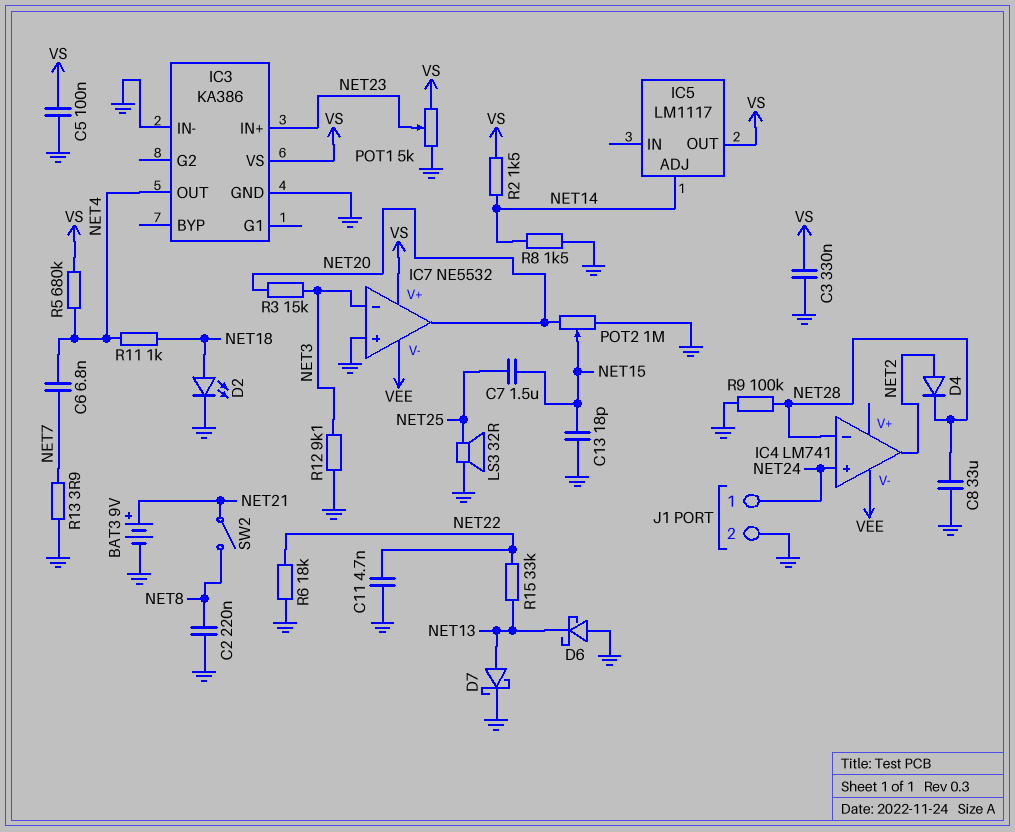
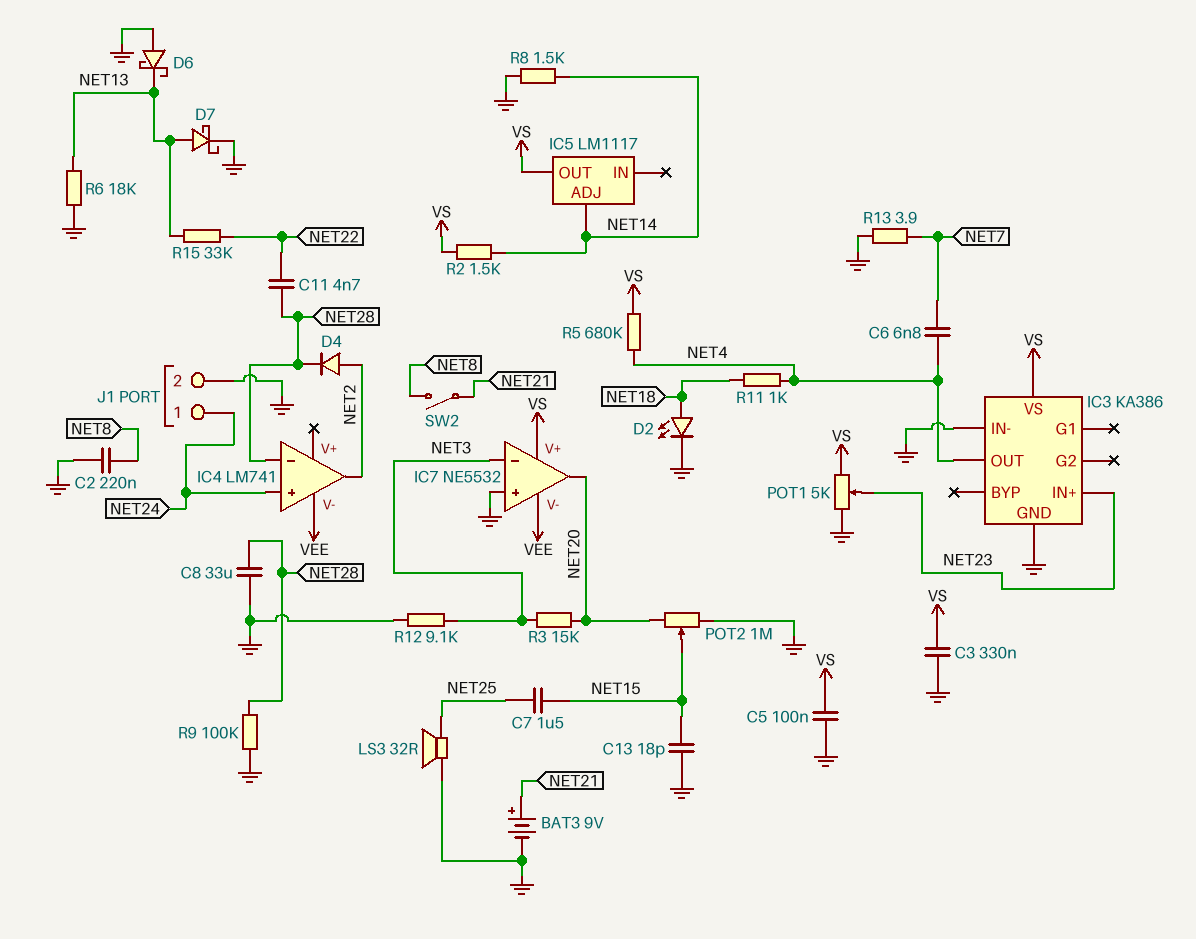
C11: 4.7nF (GND, NET22) -> 4.7nF (NET22, NET28)
R6: 18k (GND, NET22) -> 18k (GND, NET13)

